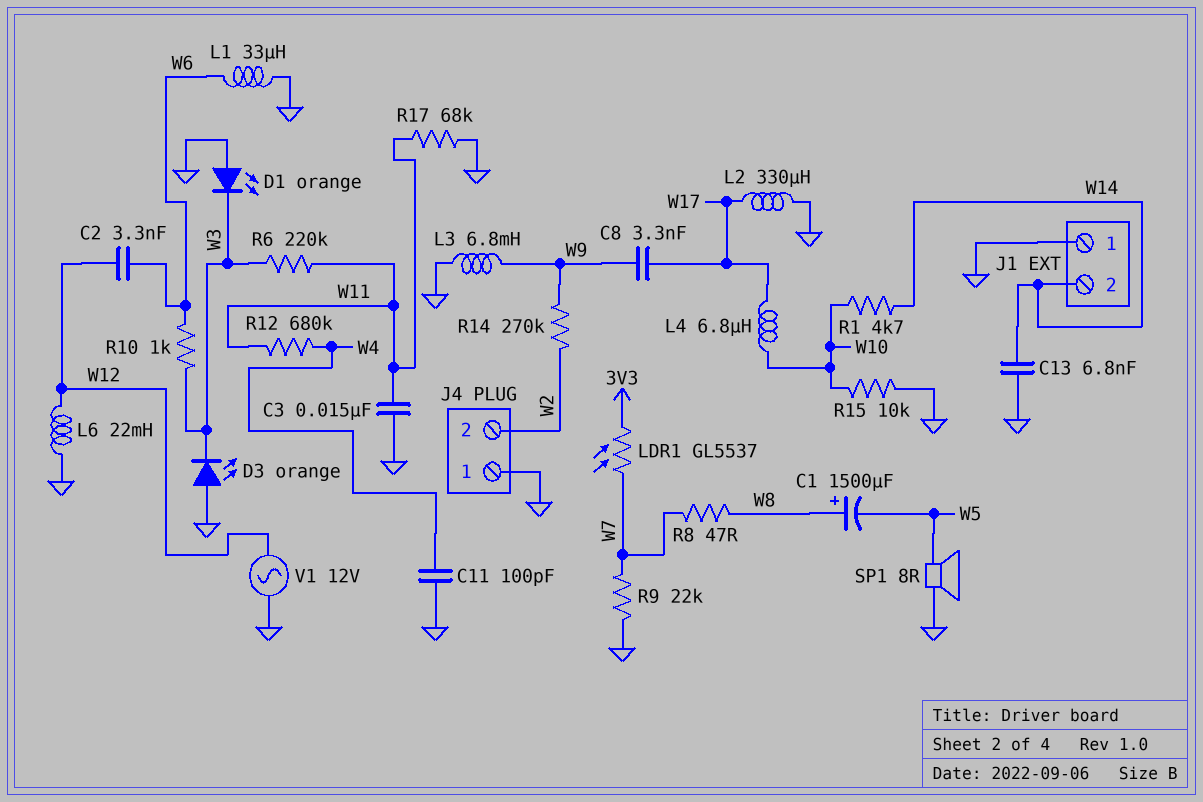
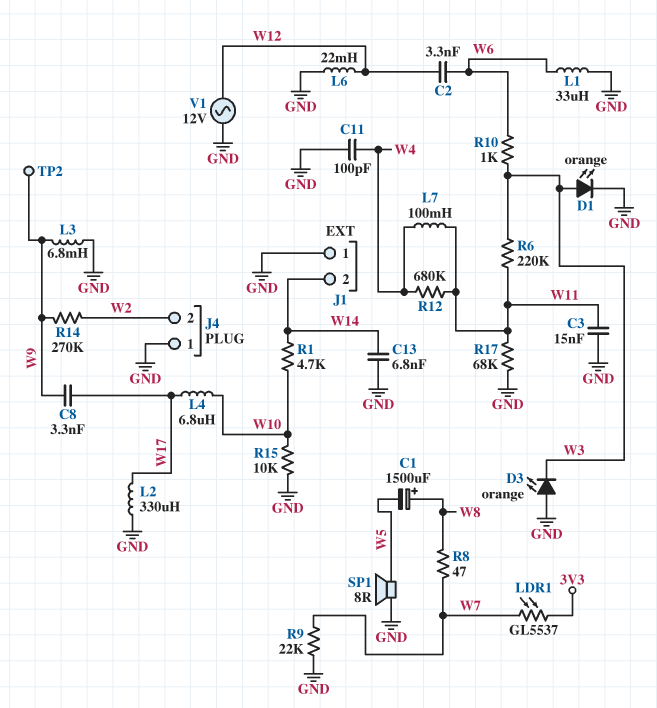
D1: LED orange (A GND, K W3) -> LED orange (A W3, K GND)
L7: none -> 100mH (W4, W11)
TP2: none -> test point (W9)

